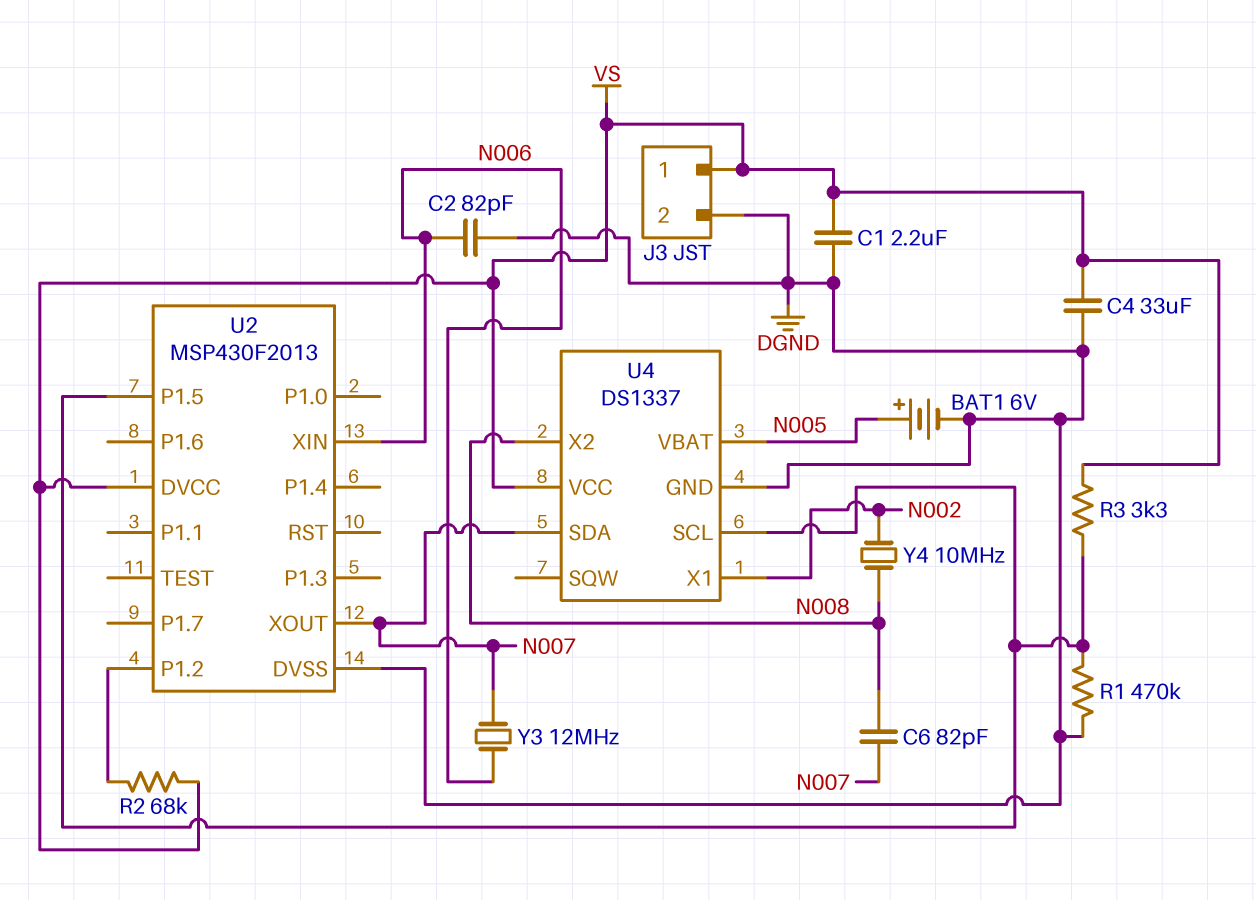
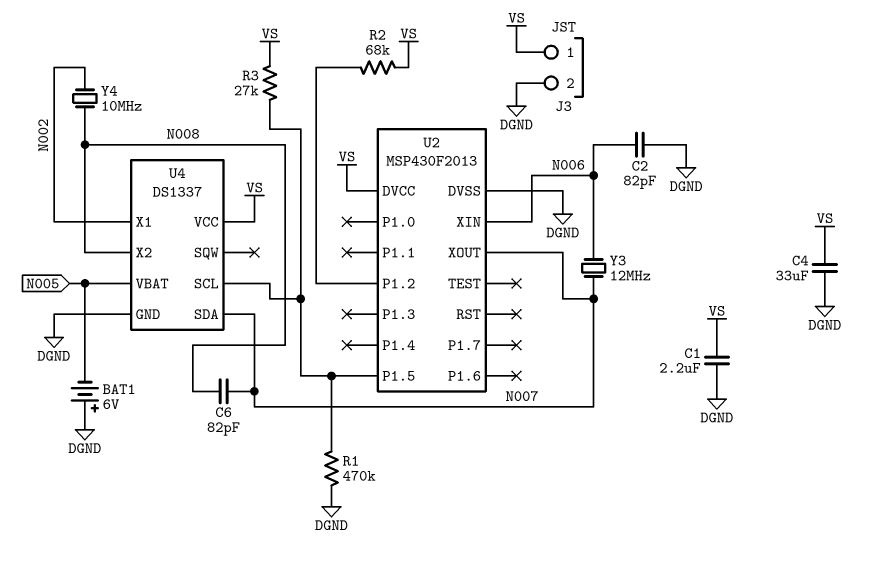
BAT1: 6V (plus N005, minus DGND) -> 6V (plus DGND, minus N005)
R3: 3.3k (U2/P1.5, VS) -> 27k (U2/P1.5, VS)

